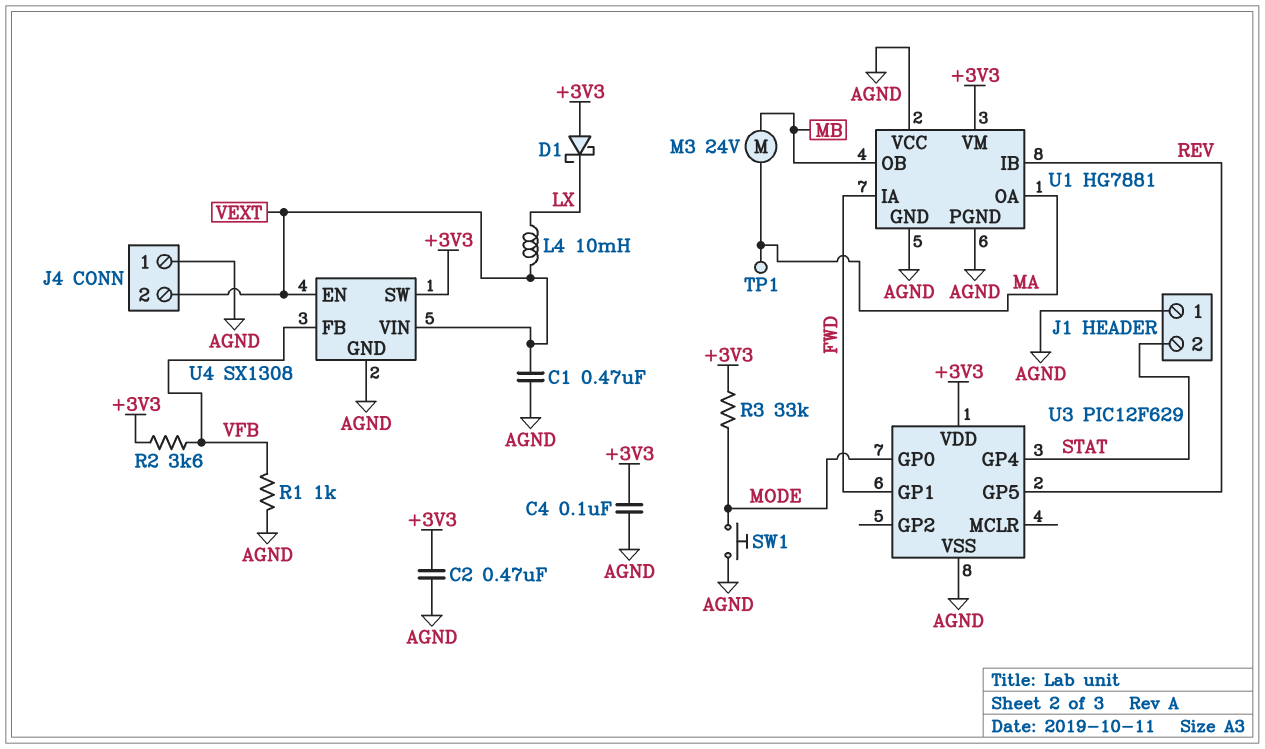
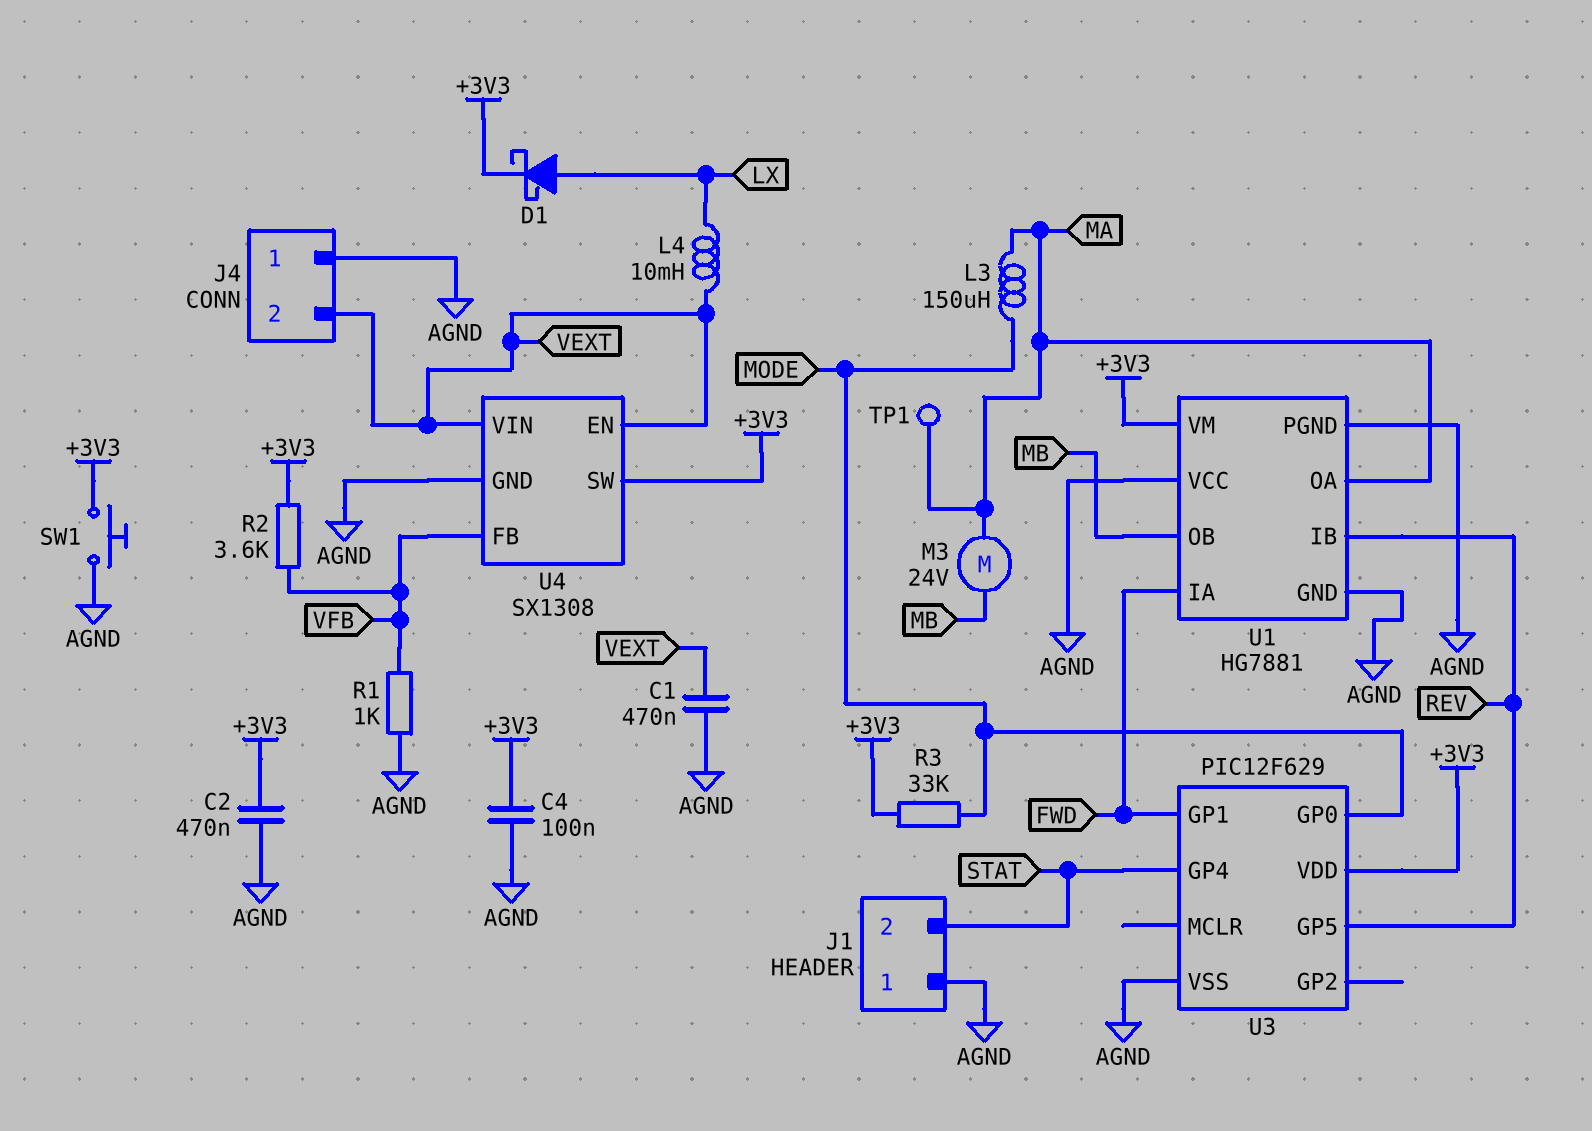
D1: schottky (A +3V3, K LX) -> schottky (A LX, K +3V3)
L3: none -> 150uH (MA, MODE)
SW1: button (AGND, MODE) -> button (+3V3, AGND)

